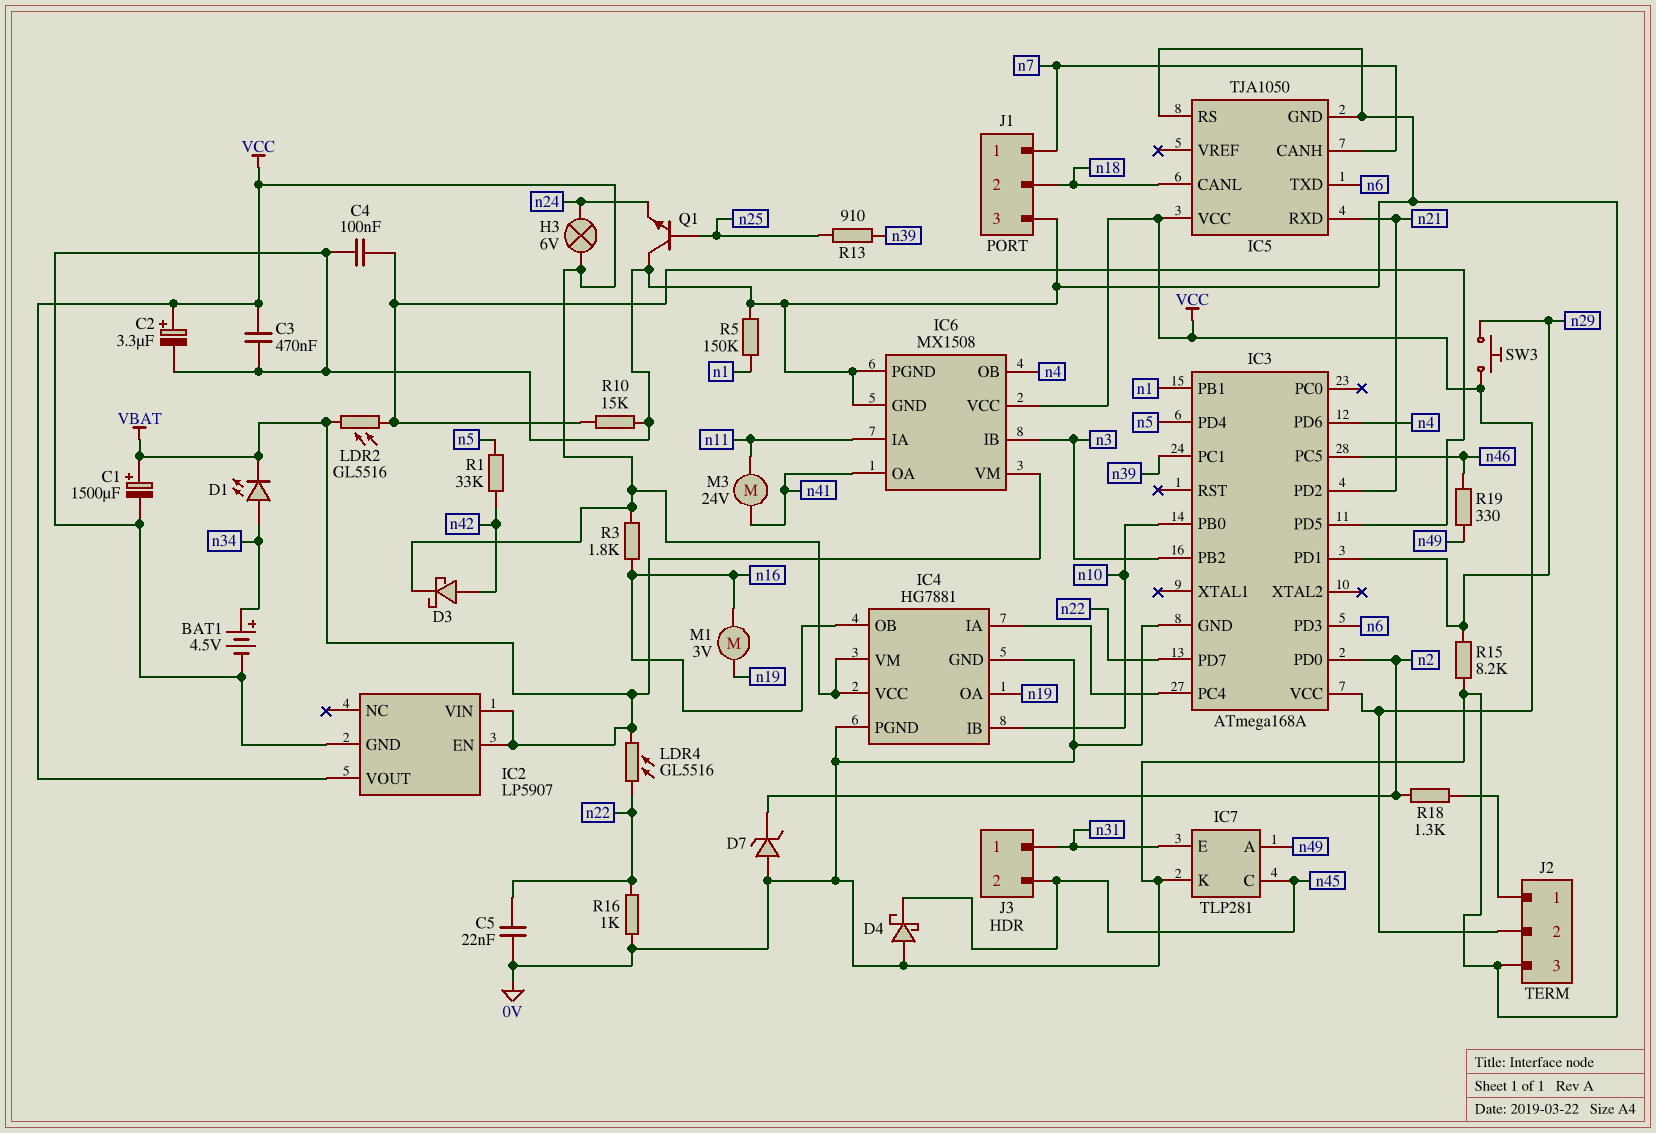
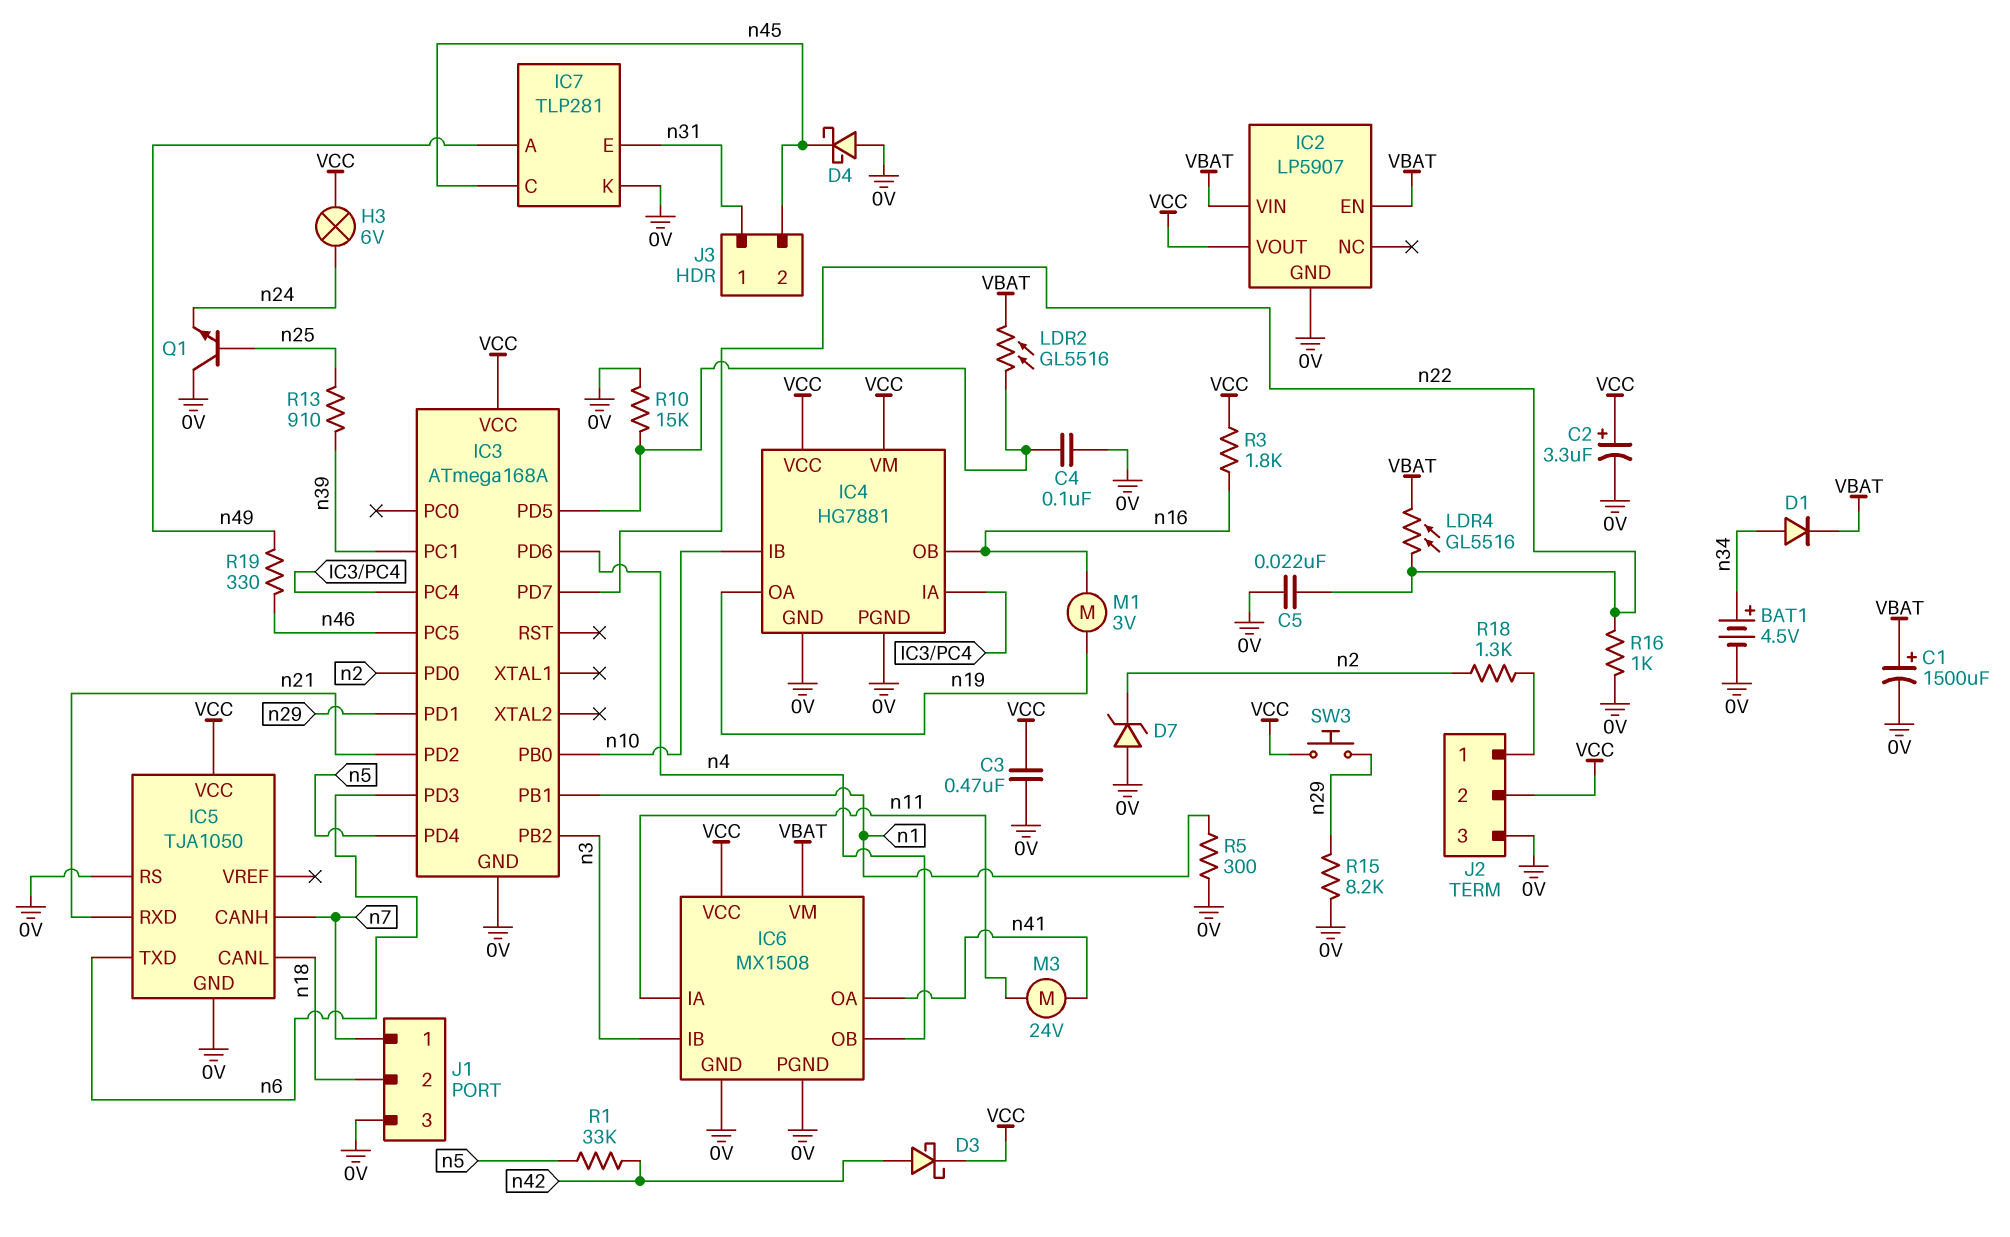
D1: LED (A n34, K VBAT) -> diode (A n34, K VBAT)
R5: 150k (0V, n1) -> 300 (0V, n1)

